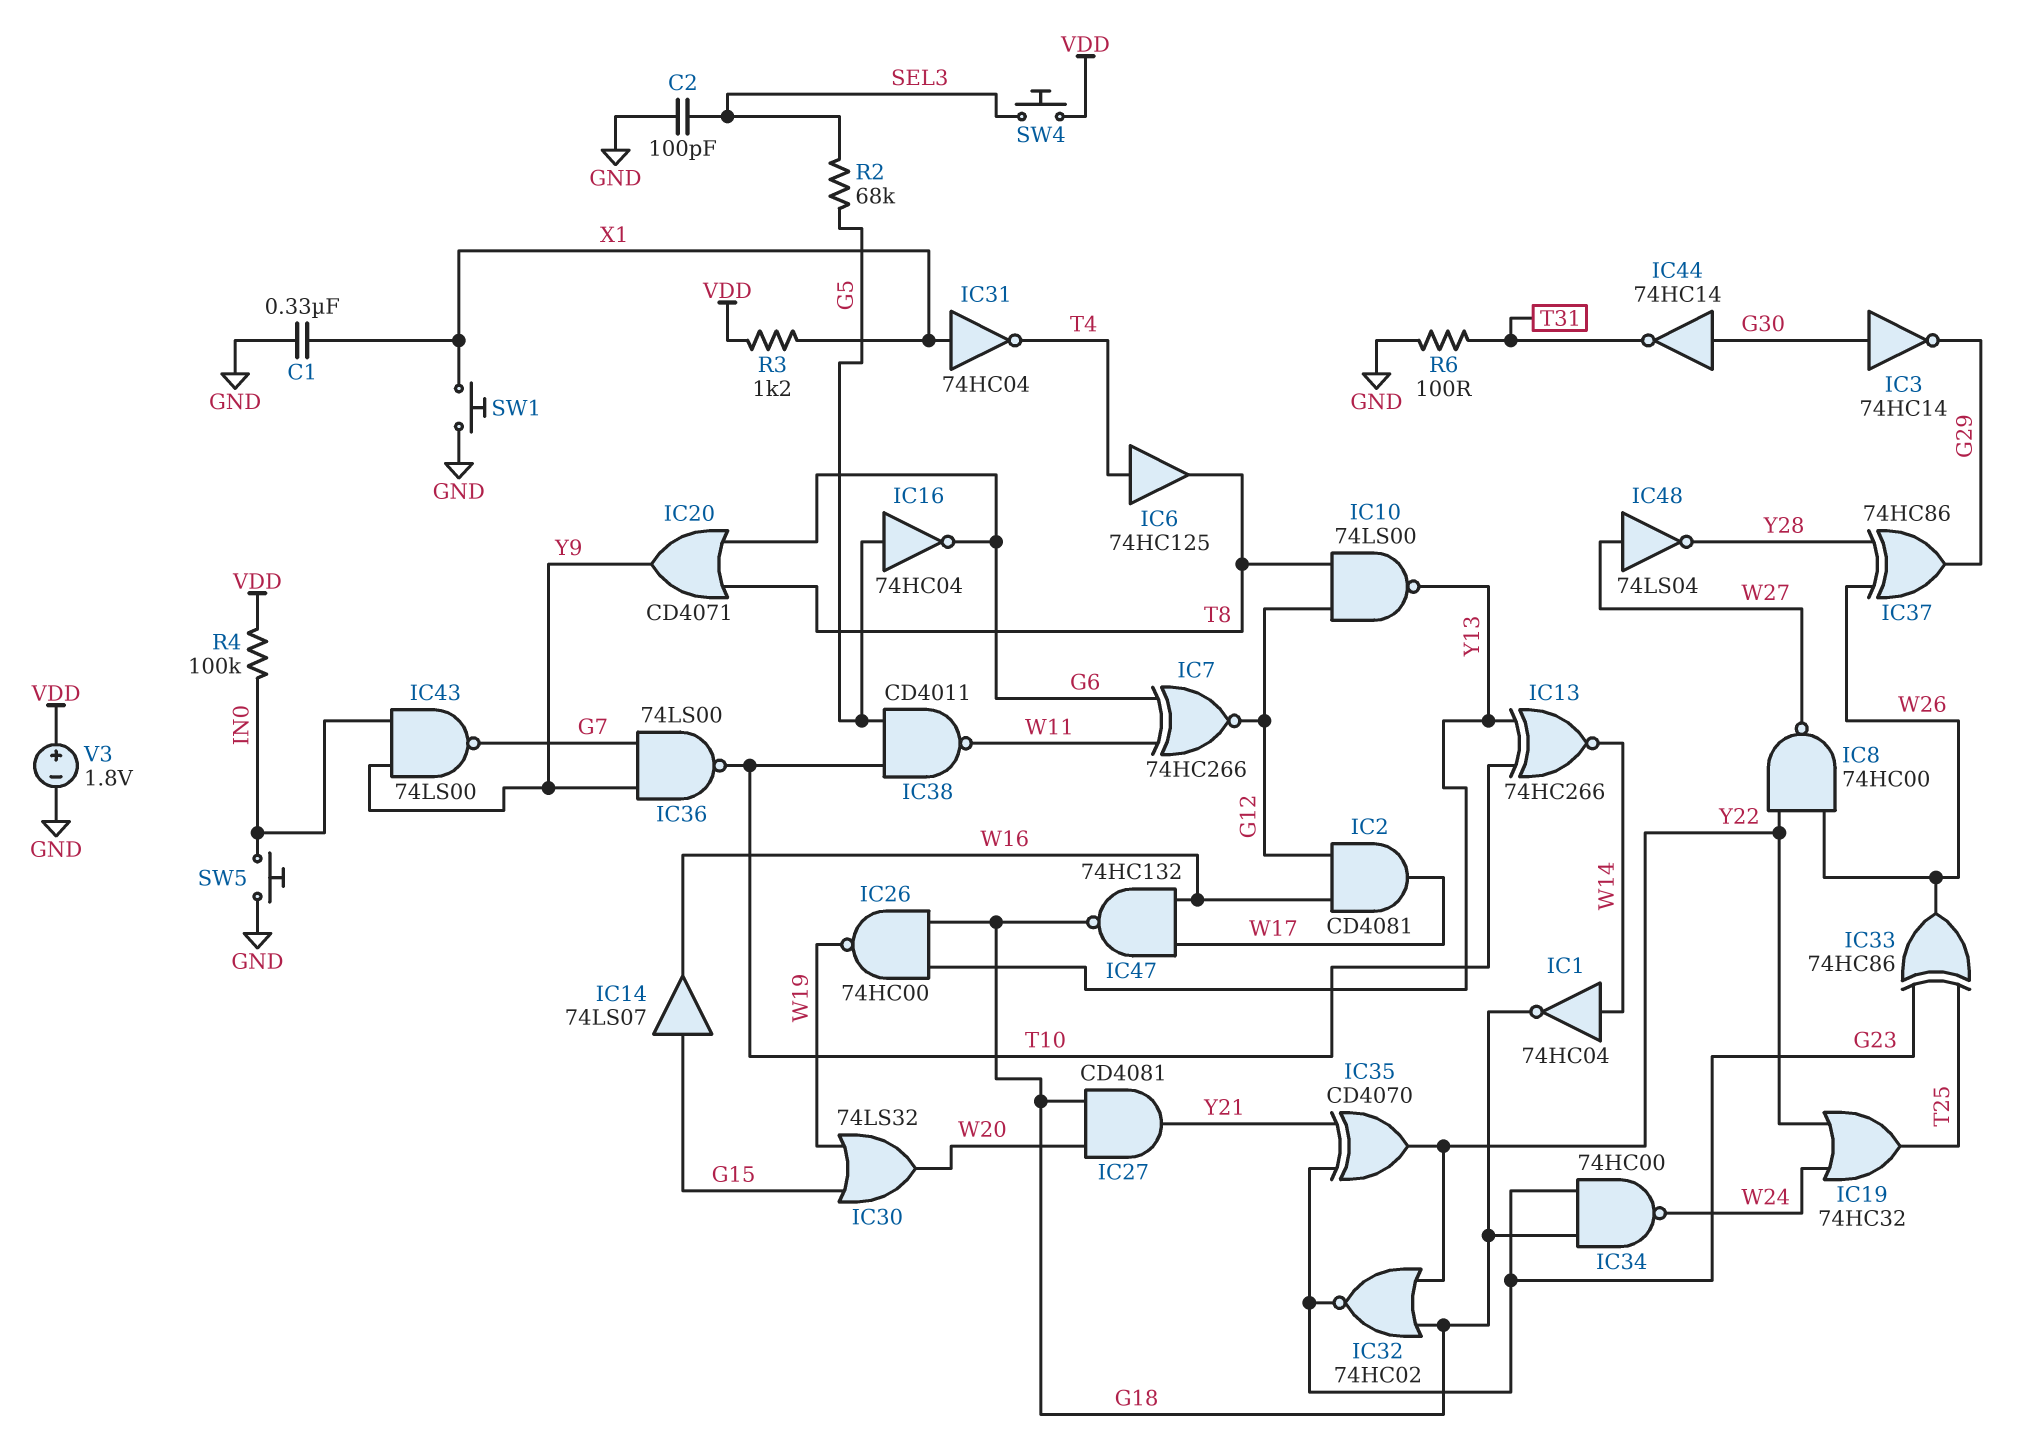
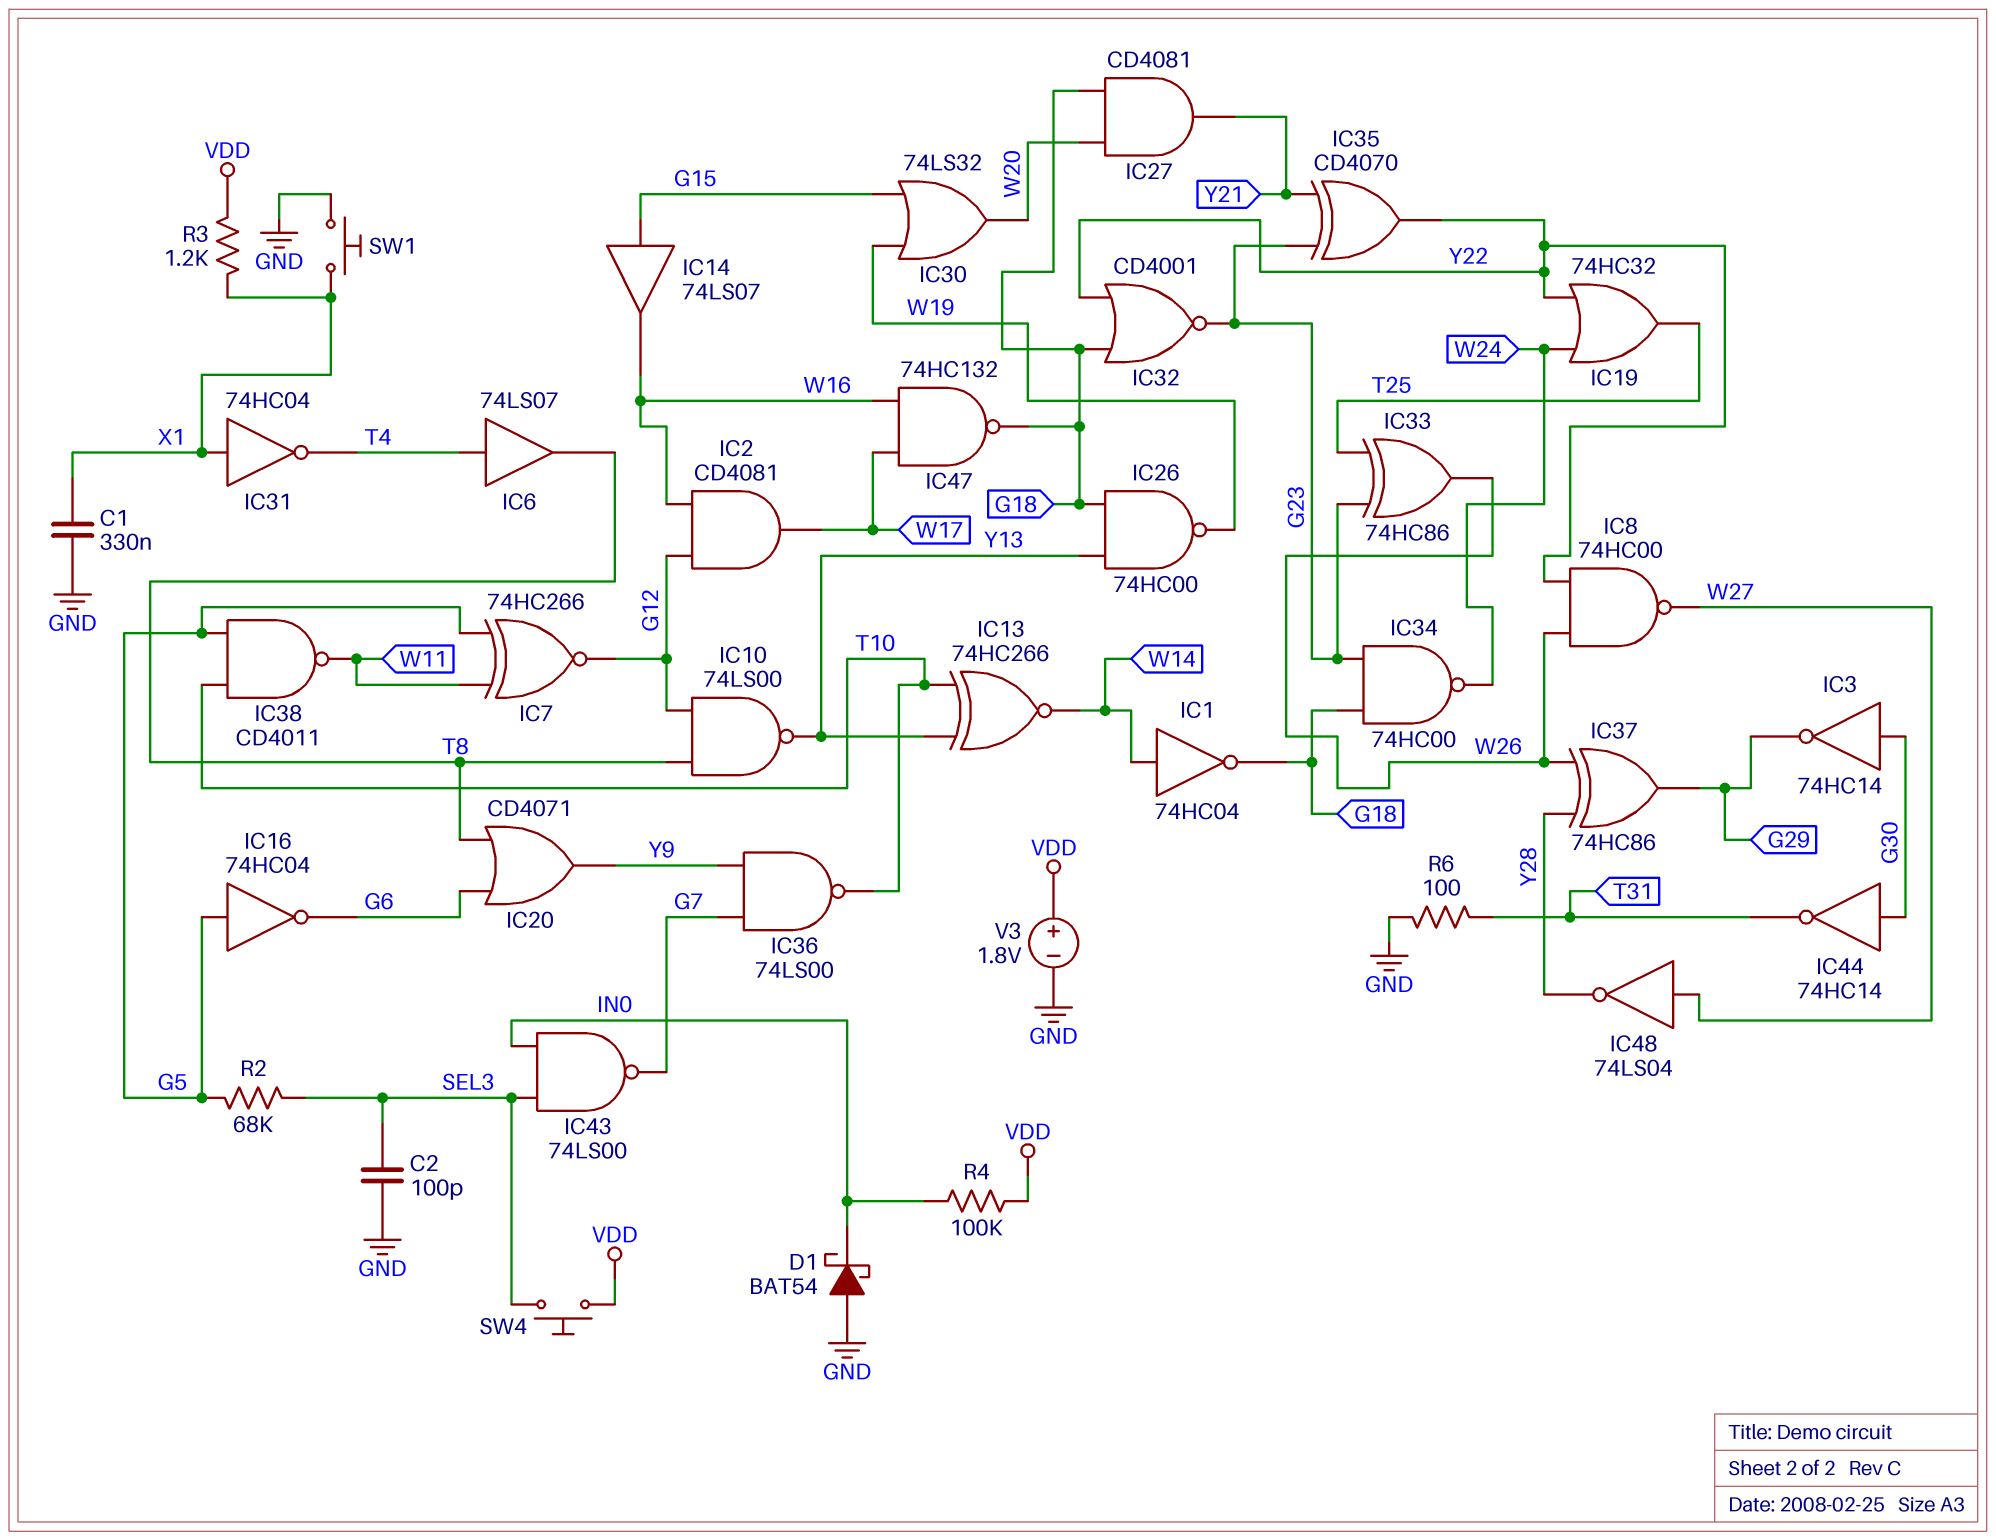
D1: none -> schottky BAT54 (A GND, K IN0)
IC6: buffer 74HC125 (in T4, out T8) -> buffer 74LS07 (in T4, out T8)
IC7: XNOR 74HC266 (in G6, in W11, out G12) -> XNOR 74HC266 (in G5, in W11, out G12)
IC32: NOR 74HC02 (in G18, in Y22, out G23) -> NOR CD4001 (in G18, in Y22, out G23)
IC43: NAND 74LS00 (in IN0, in Y9, out G7) -> NAND 74LS00 (in IN0, in SEL3, out G7)
SW5: button (GND, IN0) -> none

